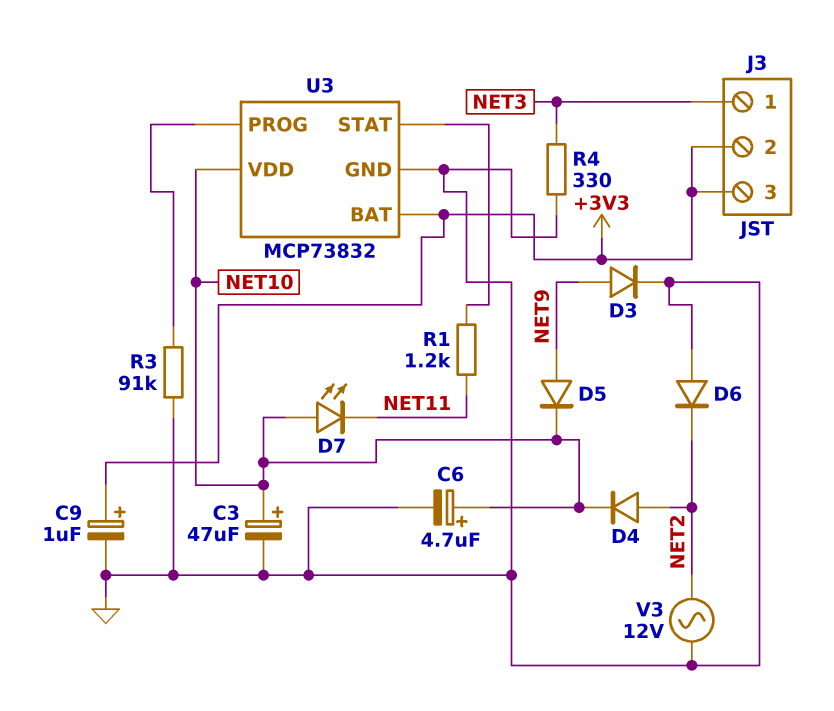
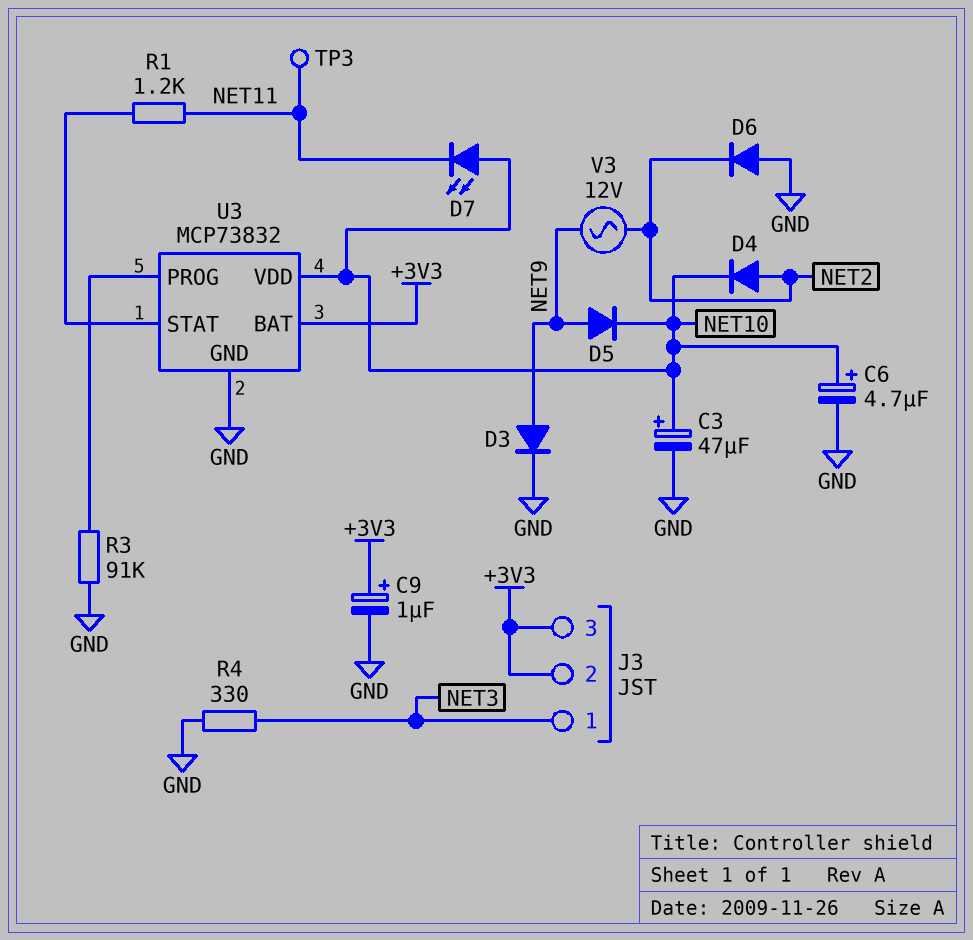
TP3: none -> test point (NET11)
V3: AC 12V (GND, NET2) -> AC 12V (NET2, NET9)

